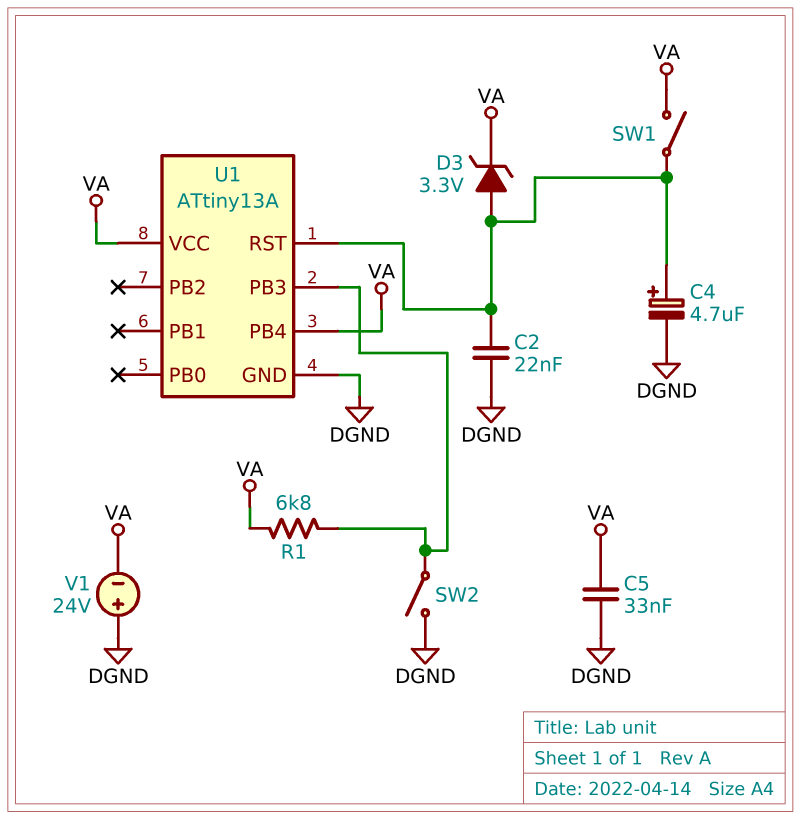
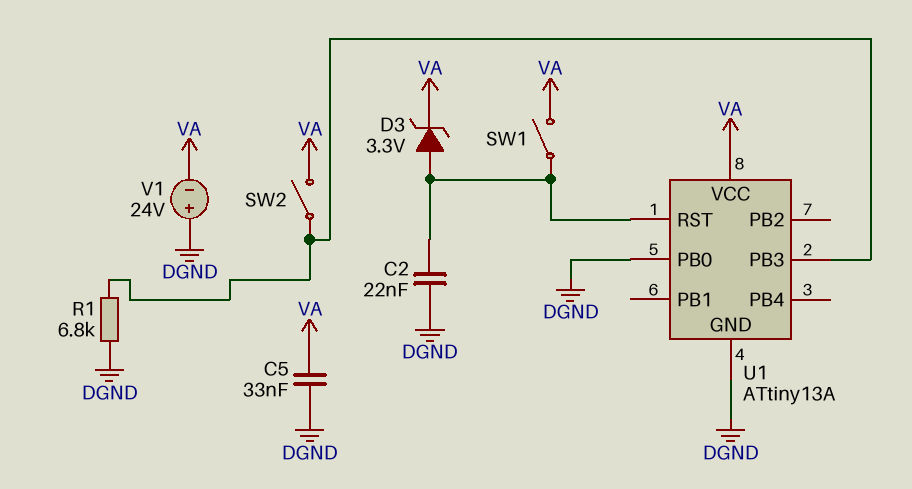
C4: 4.7uF (plus U1/RST, minus DGND) -> none
R1: 6.8k (U1/PB3, VA) -> 6.8k (DGND, U1/PB3)
SW2: switch (DGND, U1/PB3) -> switch (U1/PB3, VA)
U1 pin PB0: none -> DGND
U1 pin PB4: VA -> none

